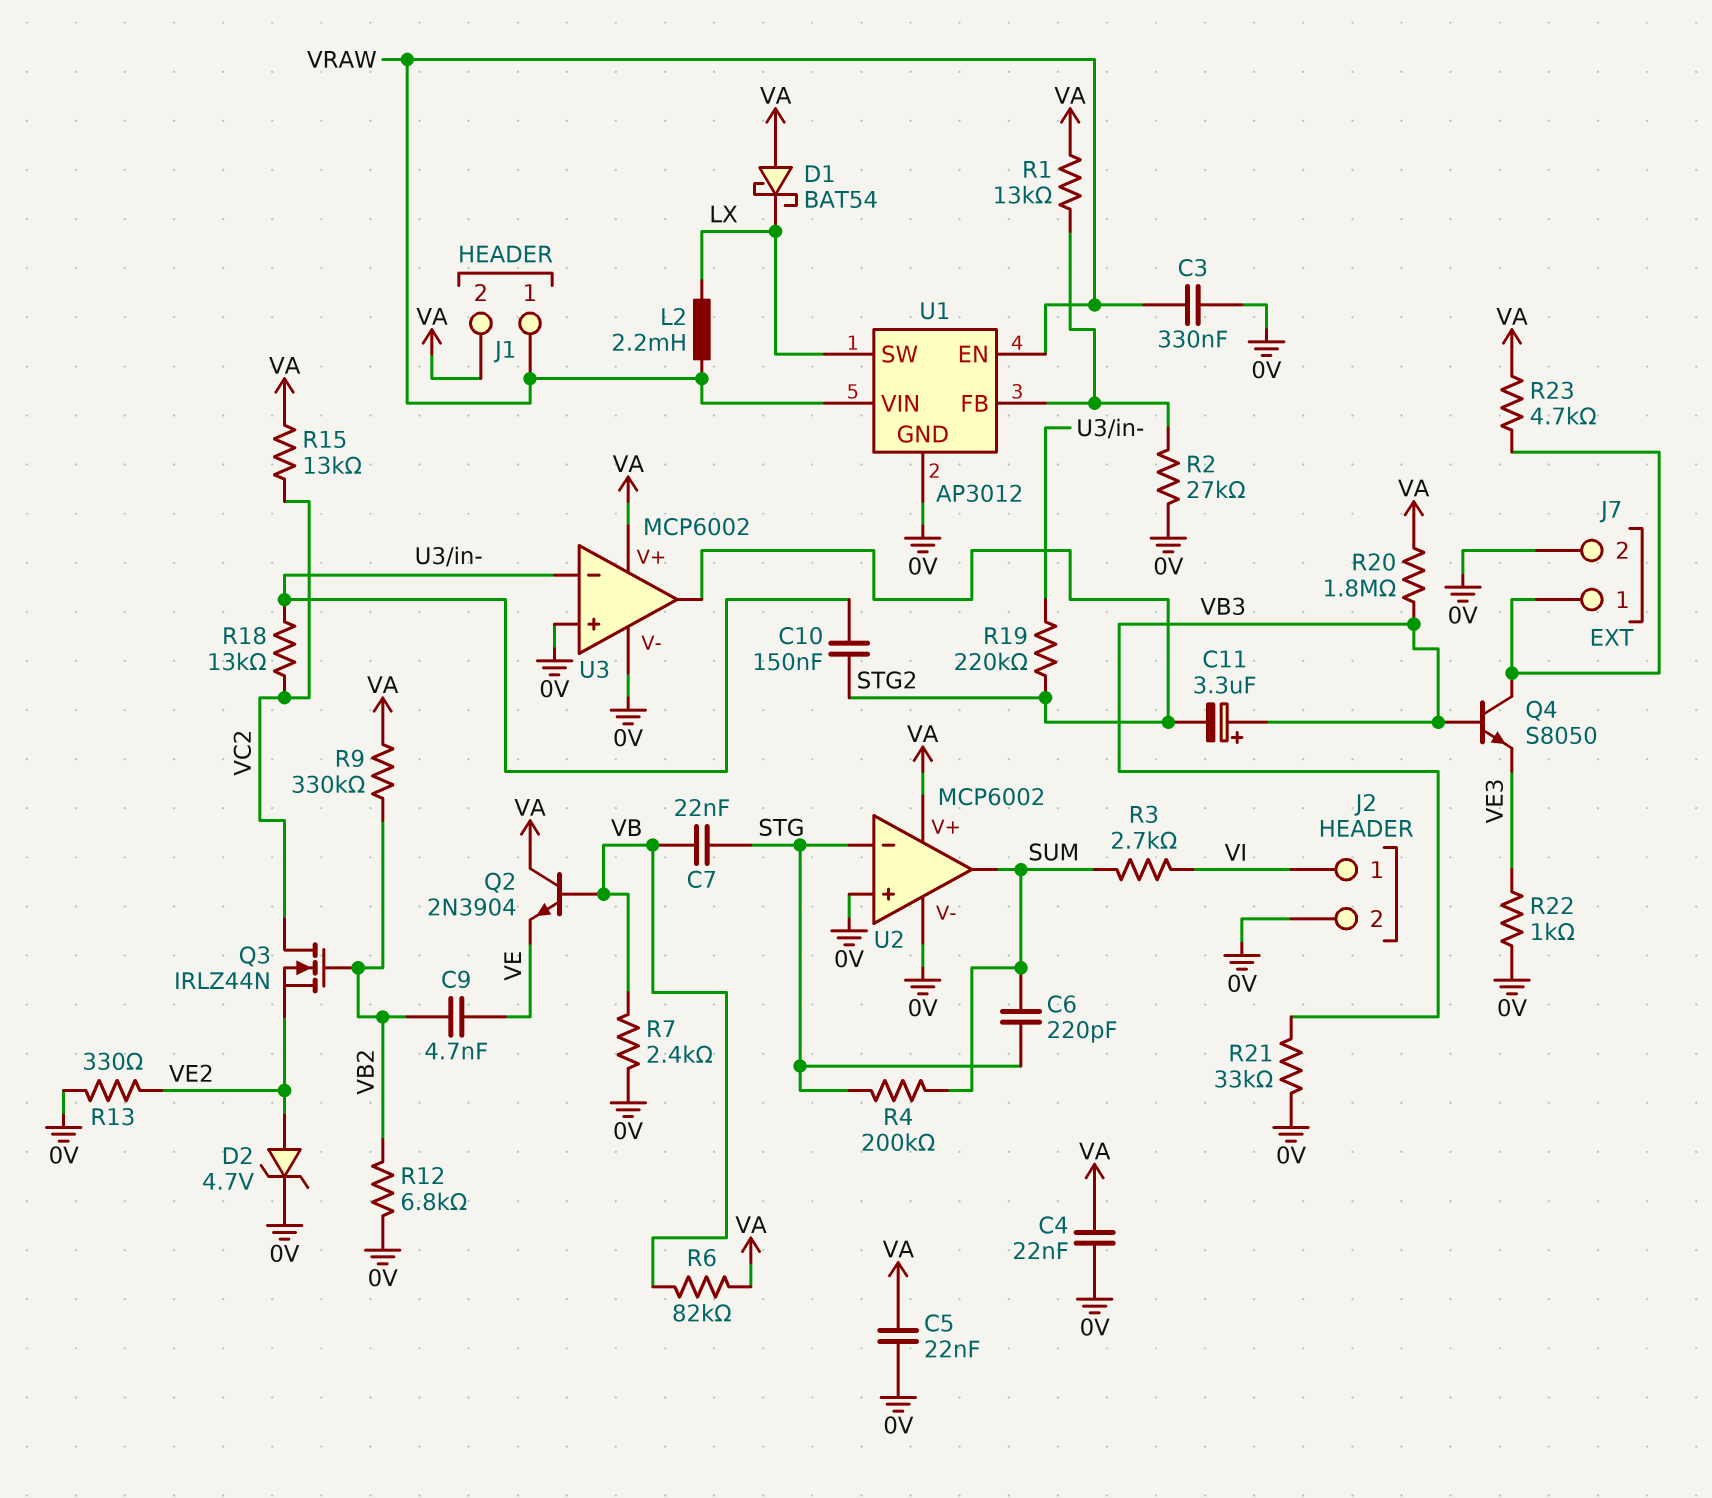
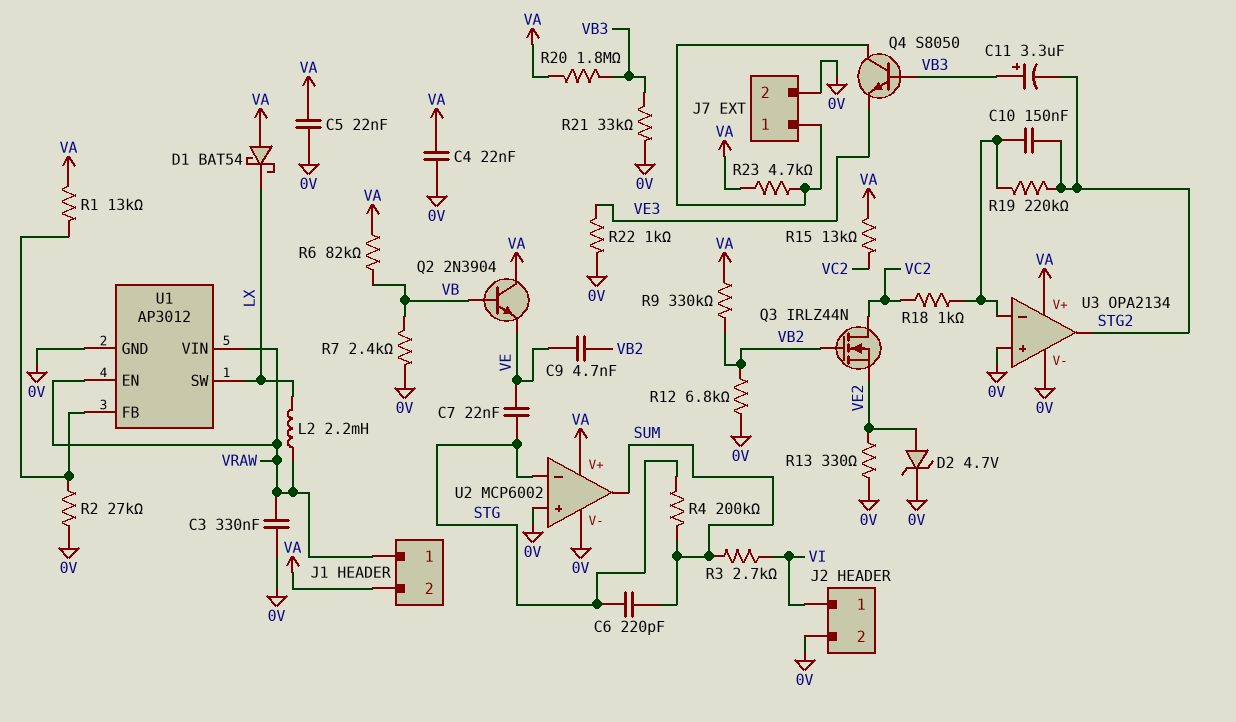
C7: 22nF (STG, VB) -> 22nF (STG, VE)
R18: 13k (U3/in-, VC2) -> 1k (U3/in-, VC2)
U3: MCP6002 -> OPA2134

